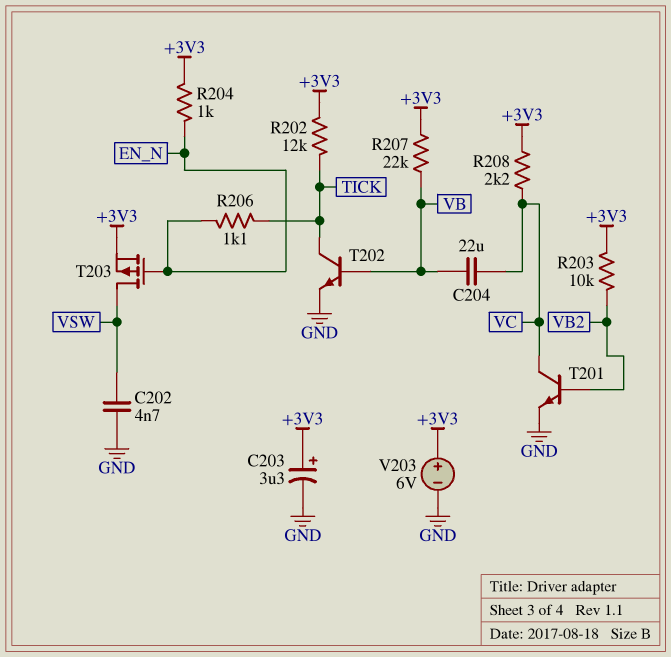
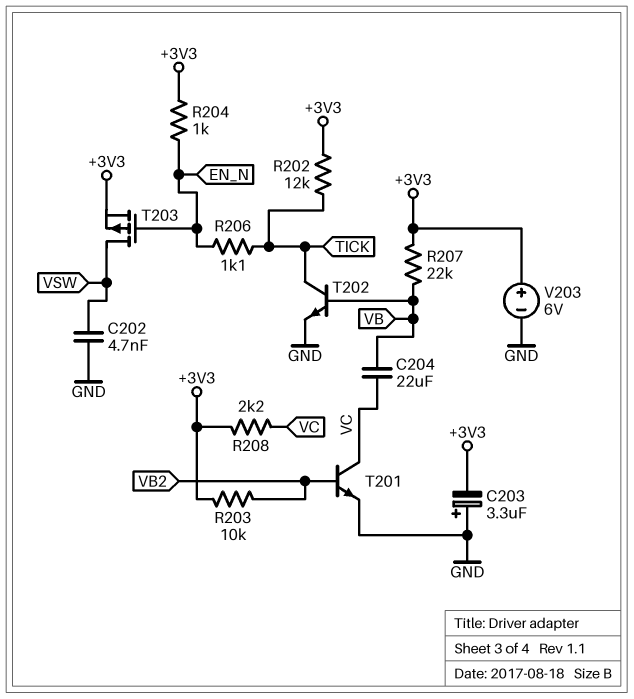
C203: 3.3uF (plus +3V3, minus GND) -> 3.3uF (plus GND, minus +3V3)

